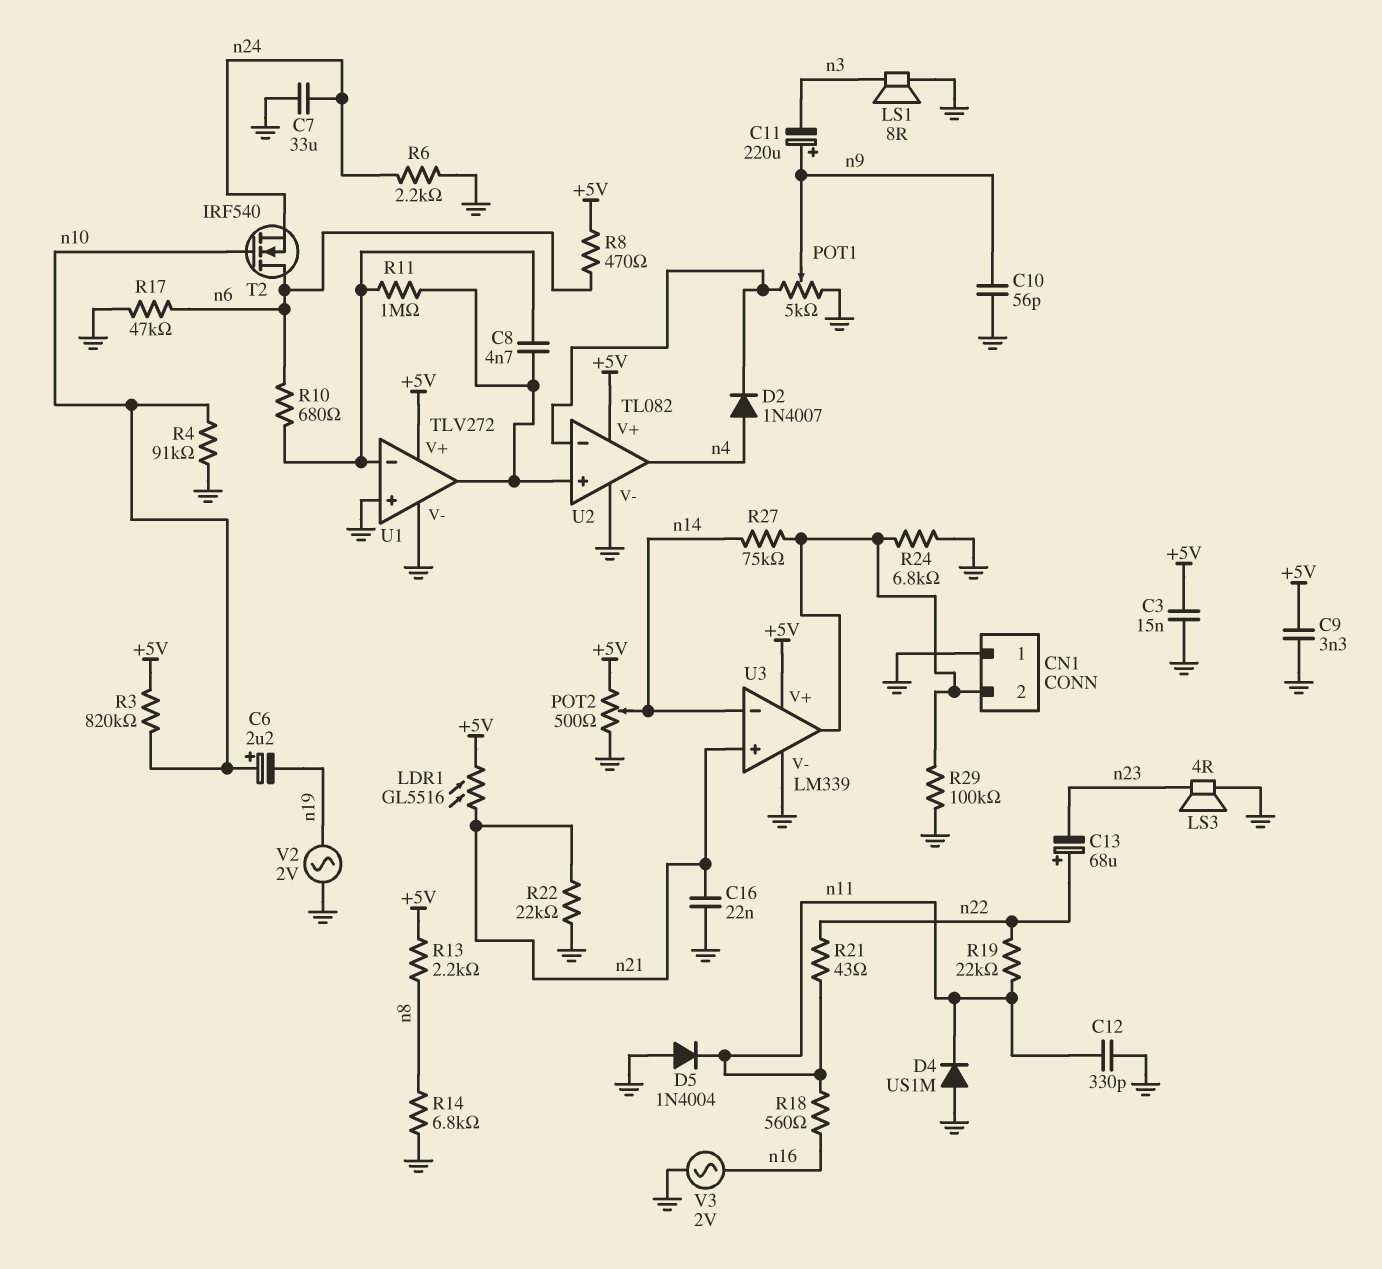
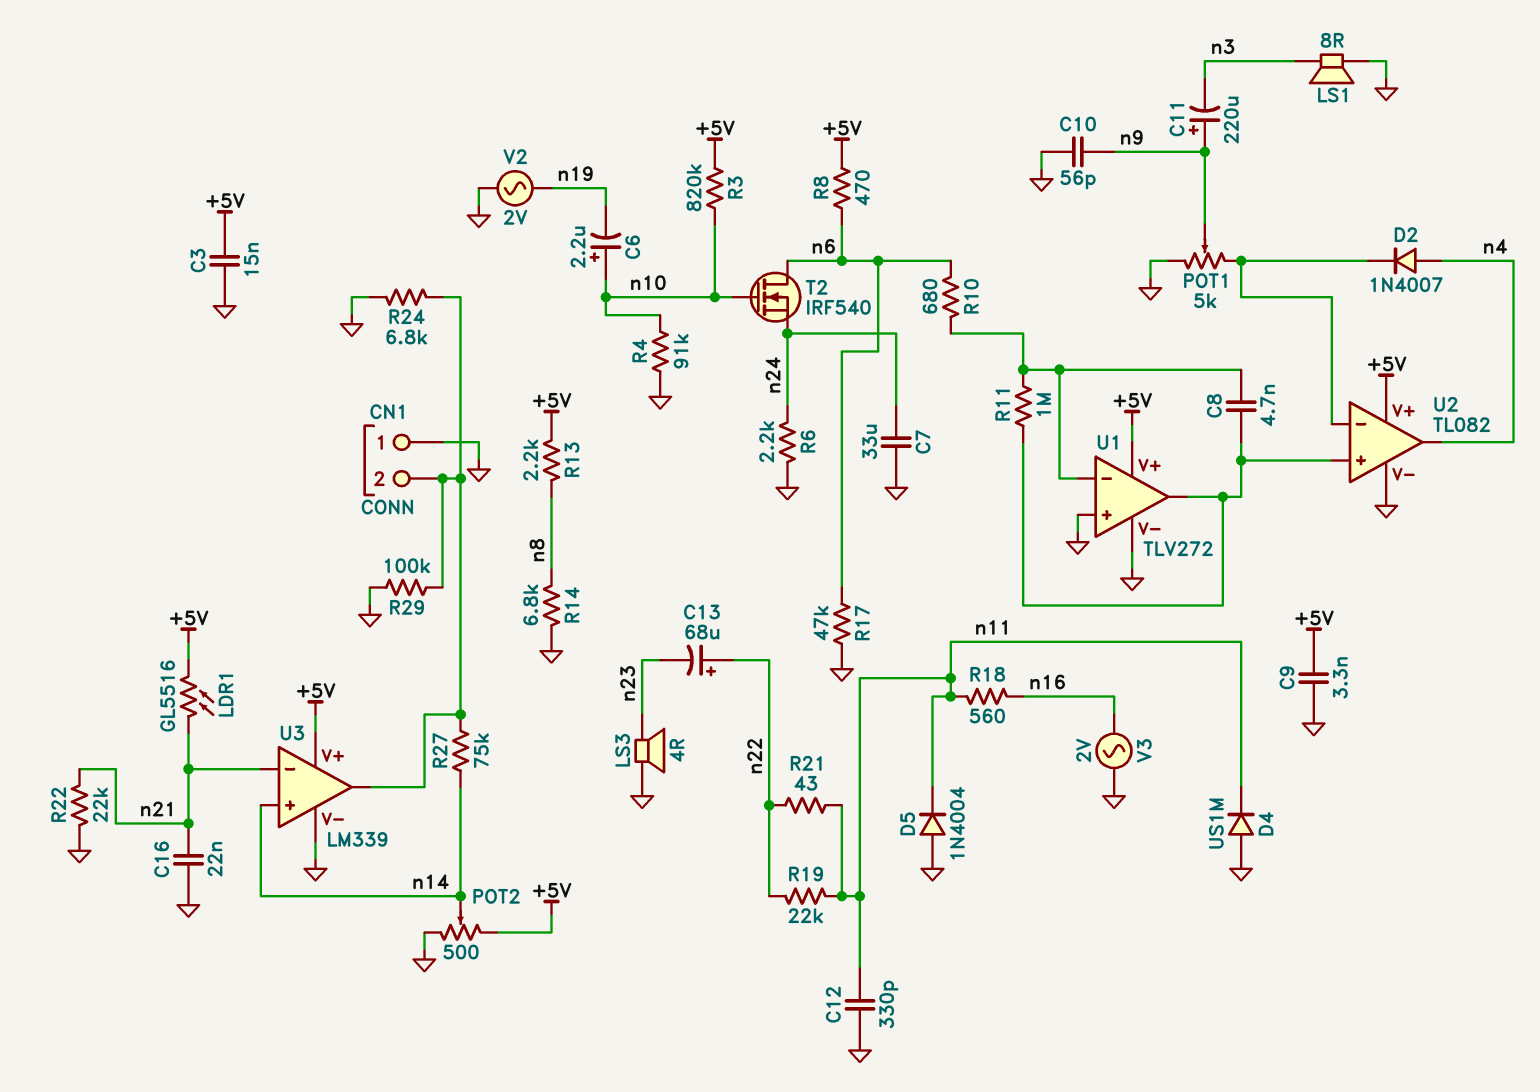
U3 pin in+: n21 -> n14
U3 pin in-: n14 -> n21

